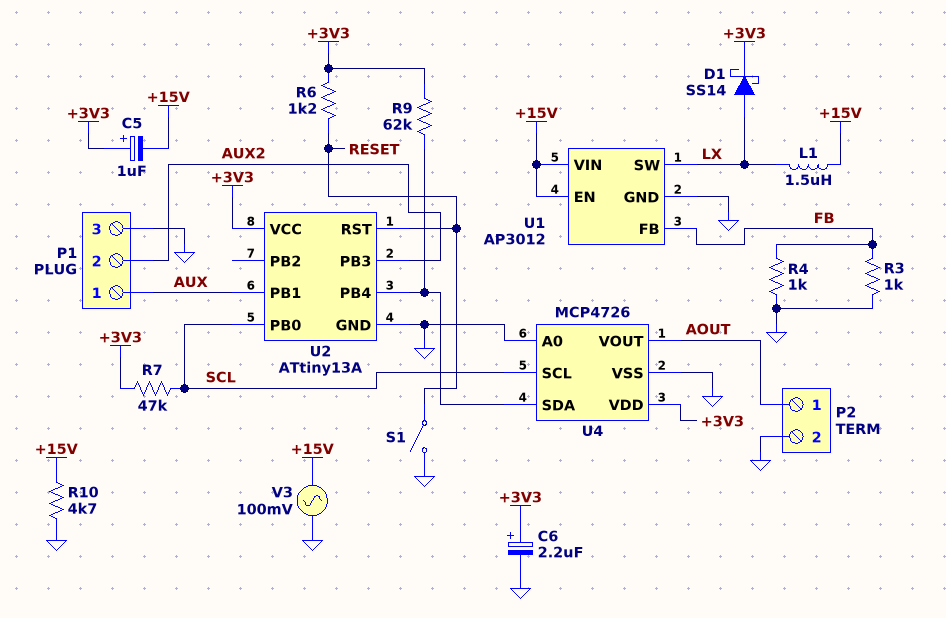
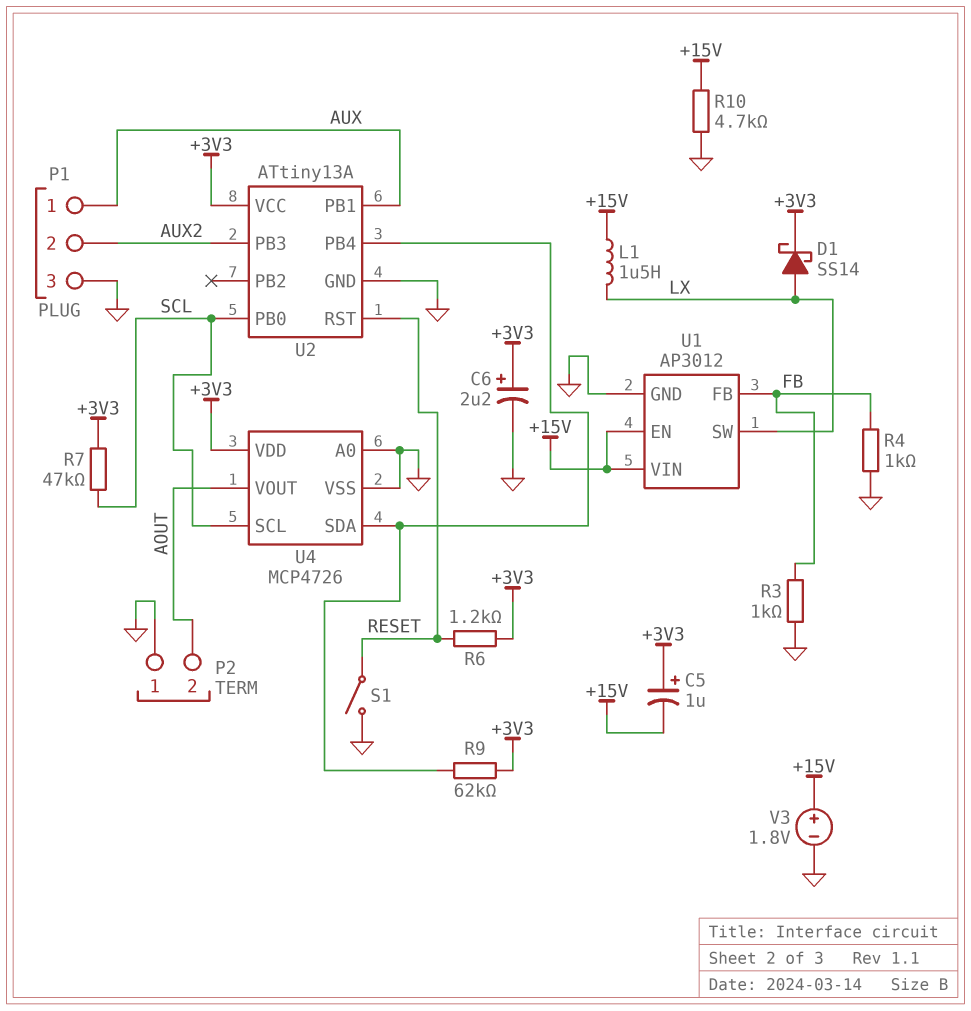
P2 pin 1: AOUT -> GND
P2 pin 2: GND -> AOUT
V3: AC 100mV (+15V, GND) -> 1.8V (plus +15V, minus GND)

